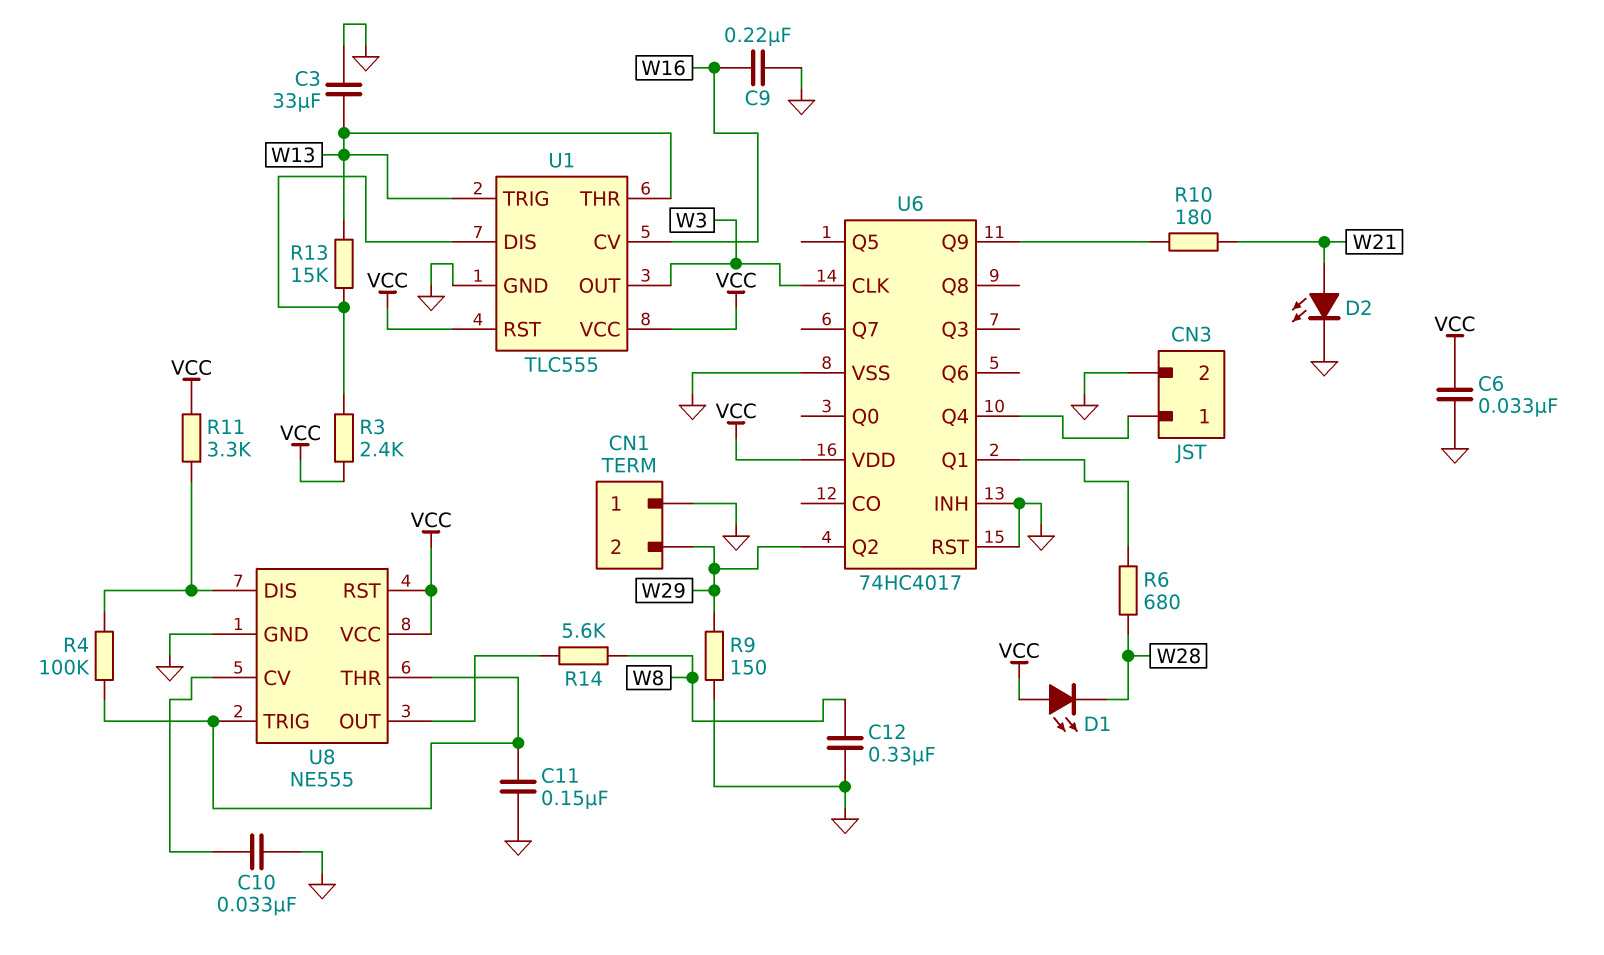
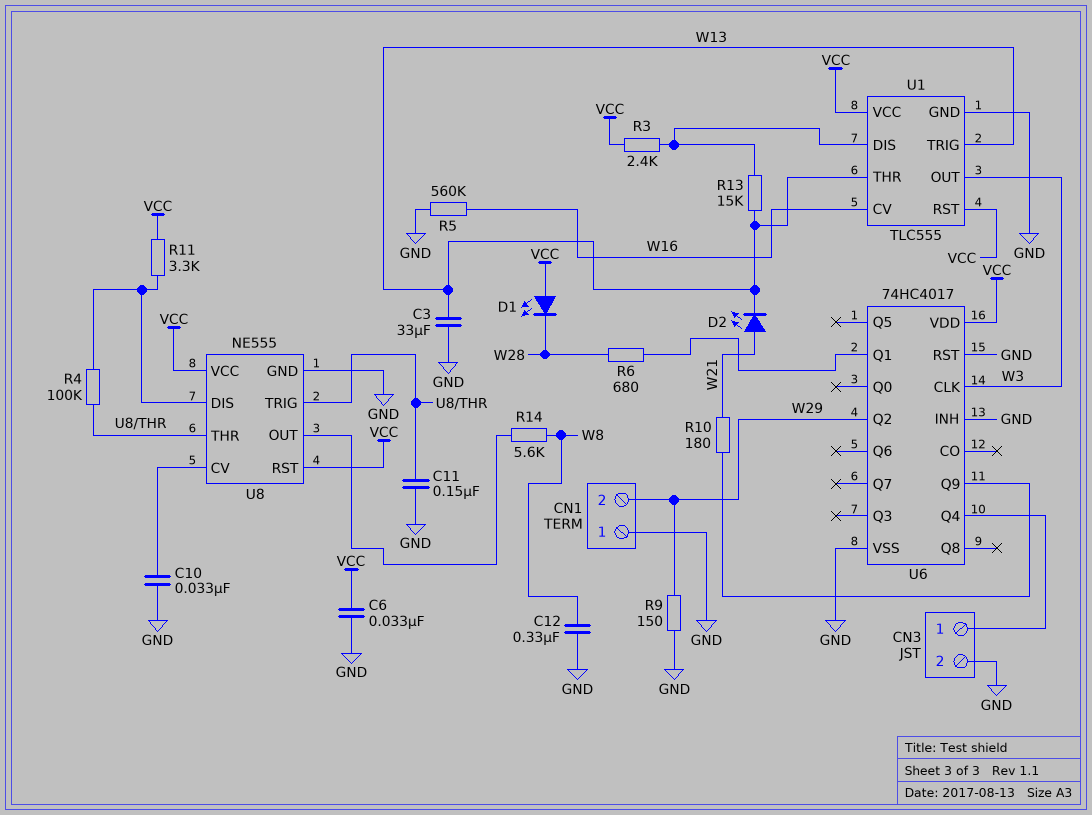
C9: 220nF (GND, W16) -> none
D2: LED (A W21, K GND) -> LED (A W21, K W13)
R5: none -> 560k (GND, W16)

